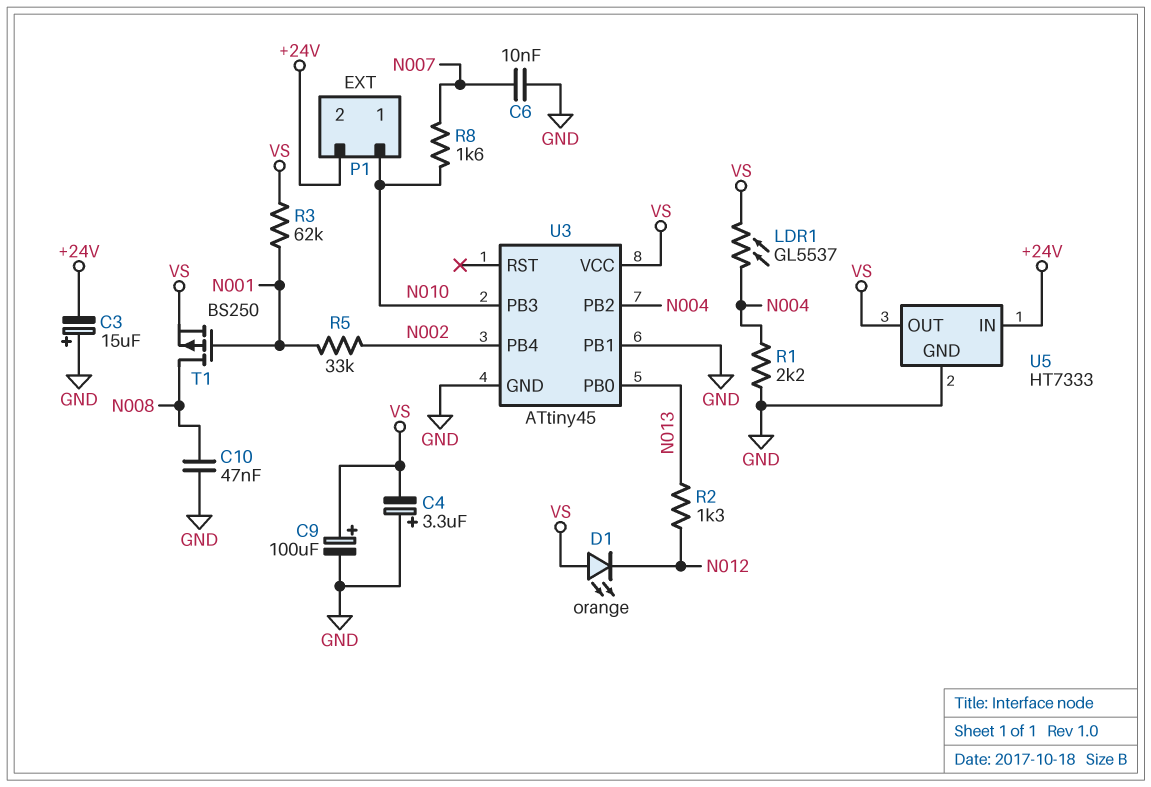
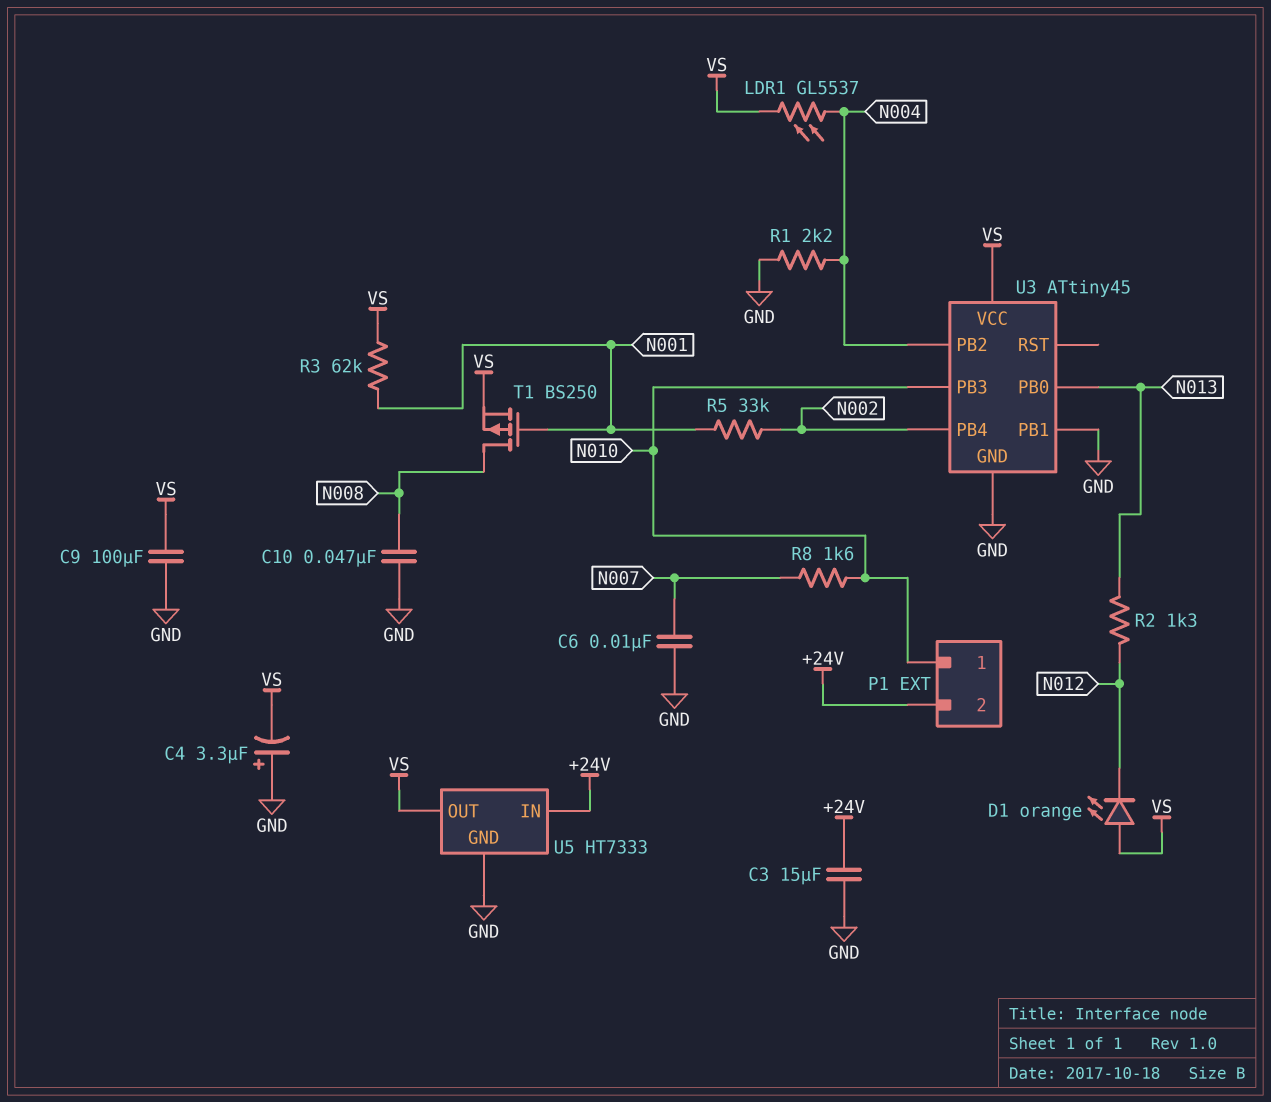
C3: 15uF (plus GND, minus +24V) -> 15uF (+24V, GND)
C9: 100uF (plus VS, minus GND) -> 100uF (GND, VS)

